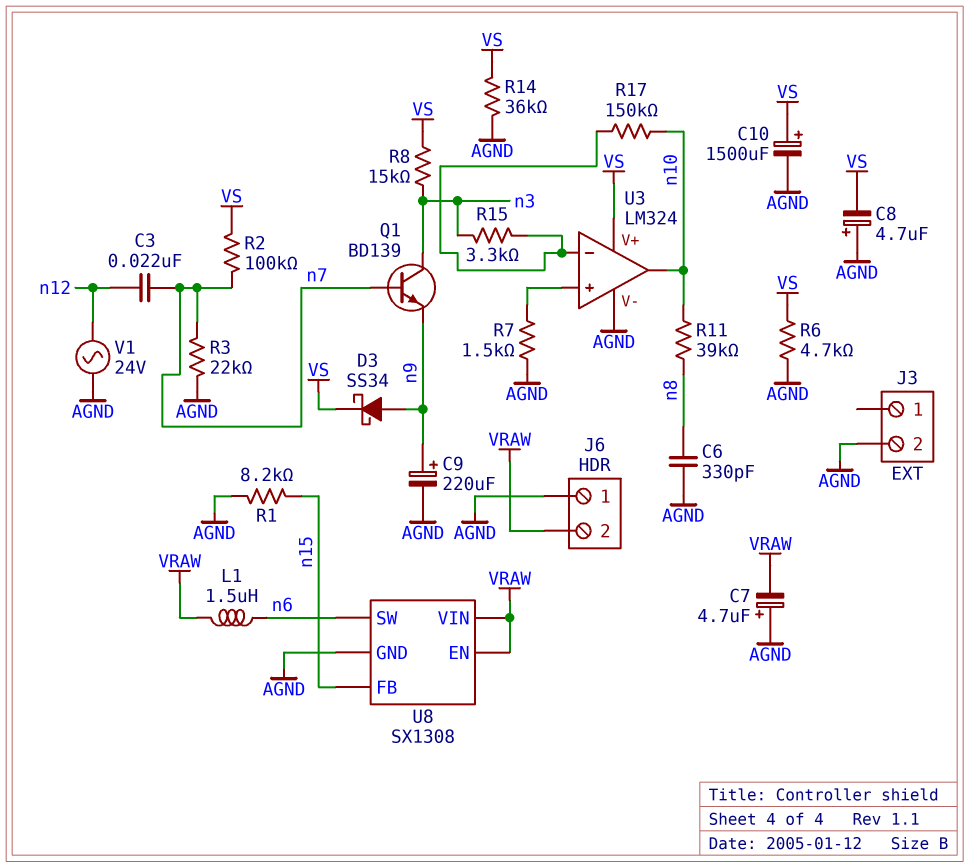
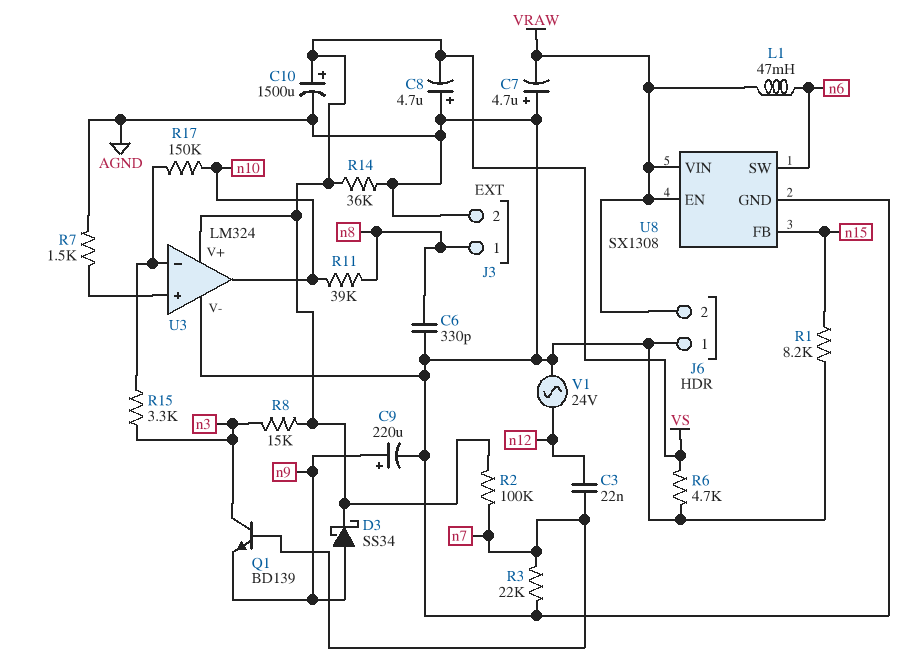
J3 pin 1: none -> n8
L1: 1.5uH (VRAW, n6) -> 47mH (VRAW, n6)

